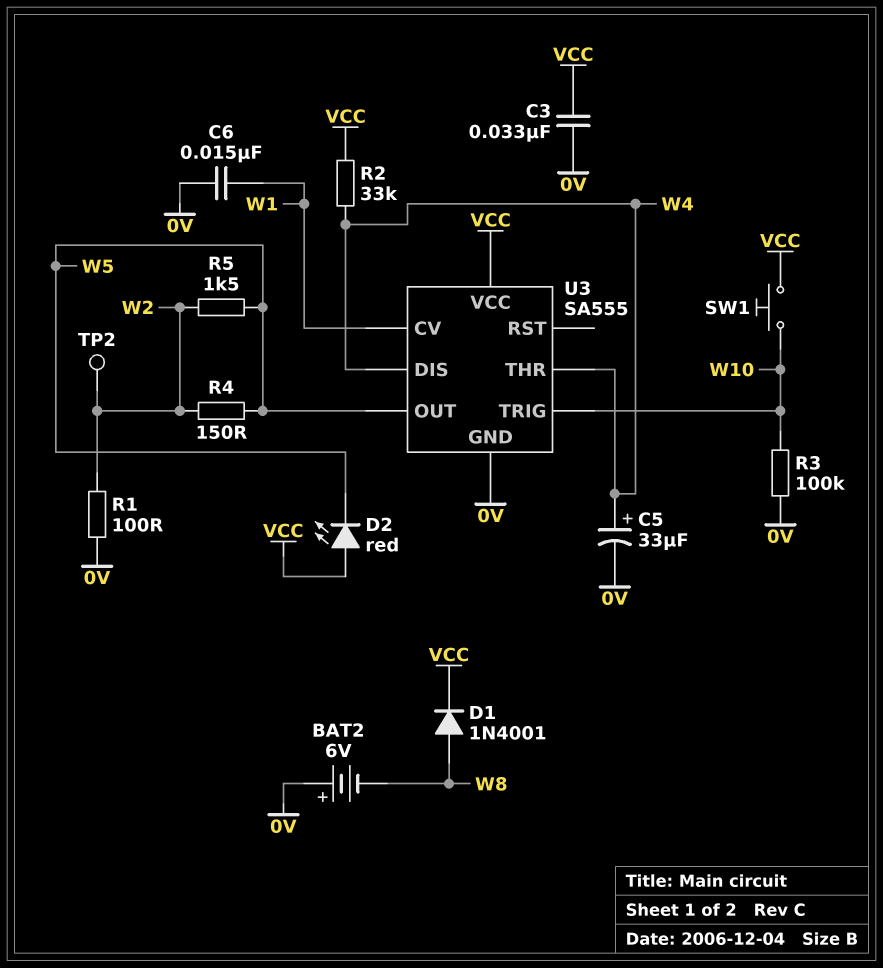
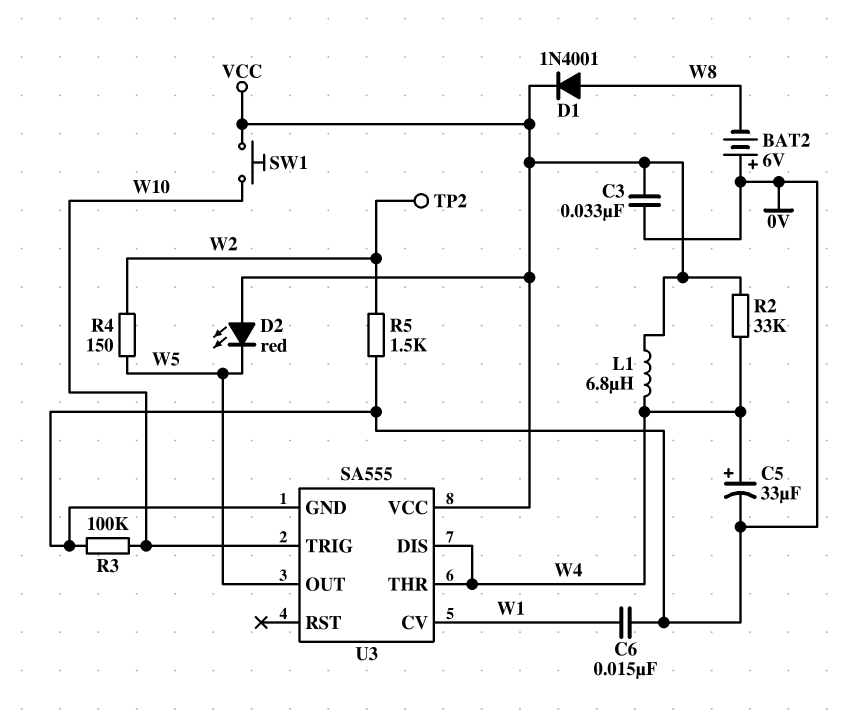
L1: none -> 6.8uH (VCC, W4)
R1: 100 (0V, W2) -> none
R5: 1.5k (W2, W5) -> 1.5k (0V, W2)

